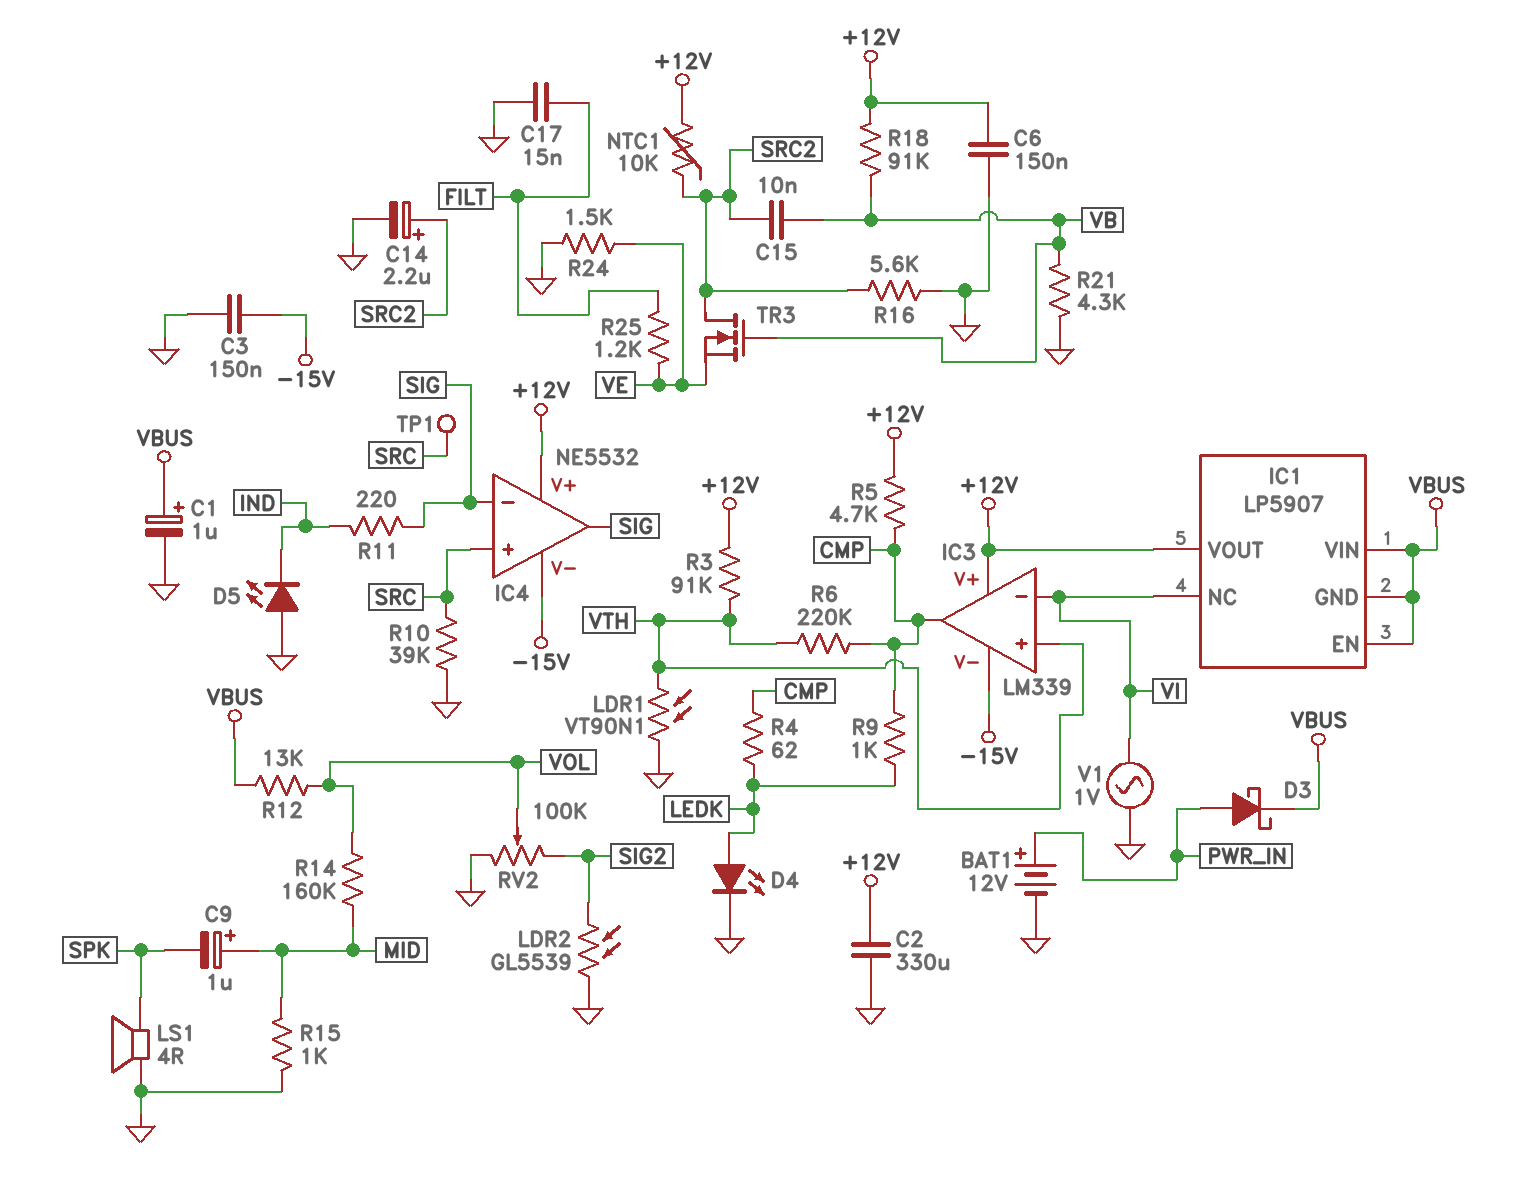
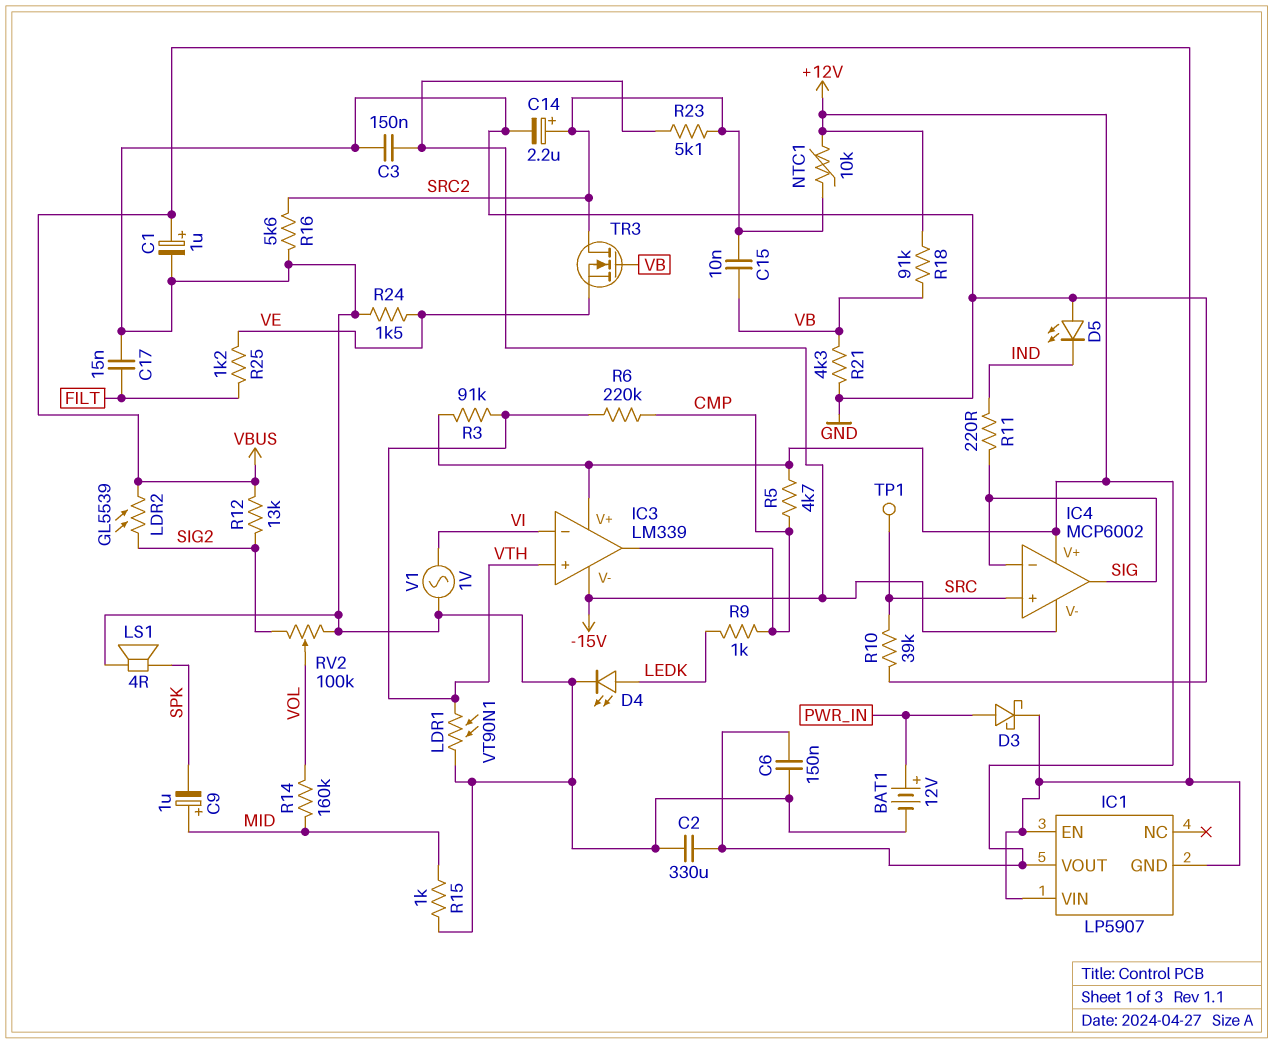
IC1 pin NC: VI -> none
IC4: NE5532 -> MCP6002
LDR2: GL5539 (GND, SIG2) -> GL5539 (SIG2, VBUS)
R4: 62 (CMP, LEDK) -> none
R12: 13k (VBUS, VOL) -> 13k (SIG2, VBUS)
R23: none -> 5.1k (-15V, SRC2)

